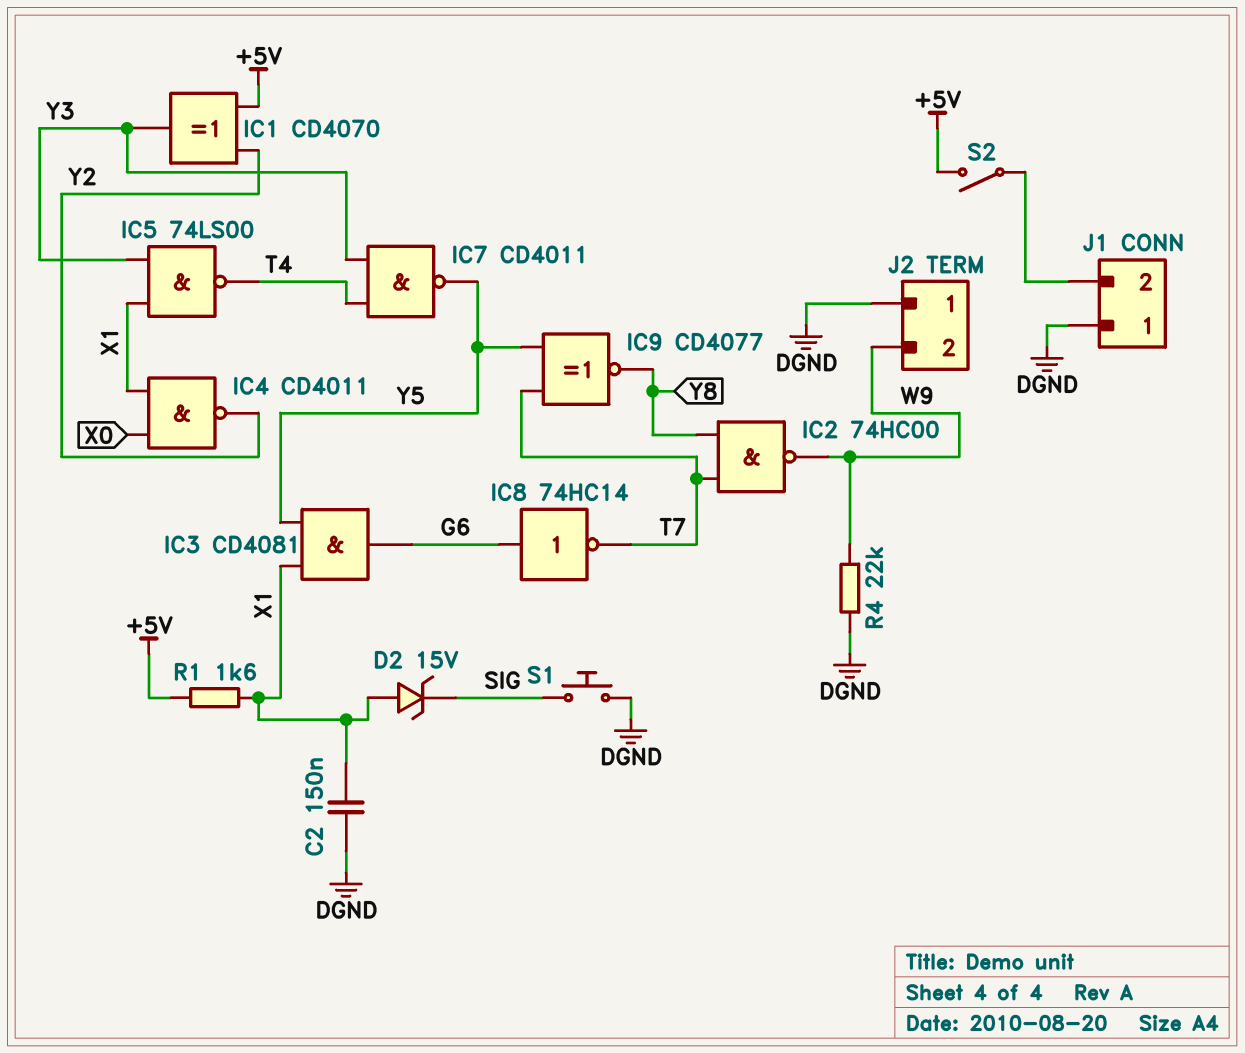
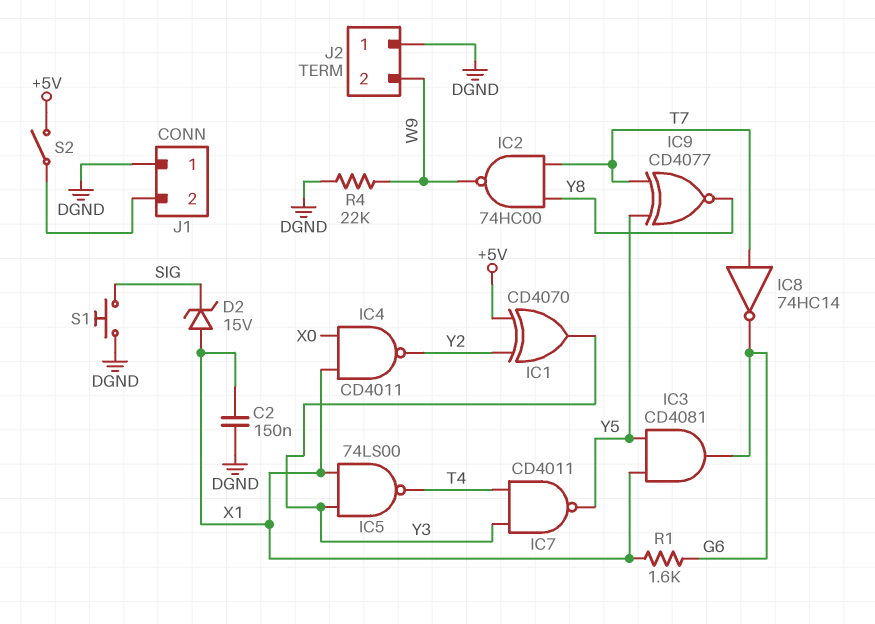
IC8: NOT 74HC14 (in G6, out T7) -> NOT 74HC14 (in T7, out G6)
R1: 1.6k (+5V, X1) -> 1.6k (G6, X1)

